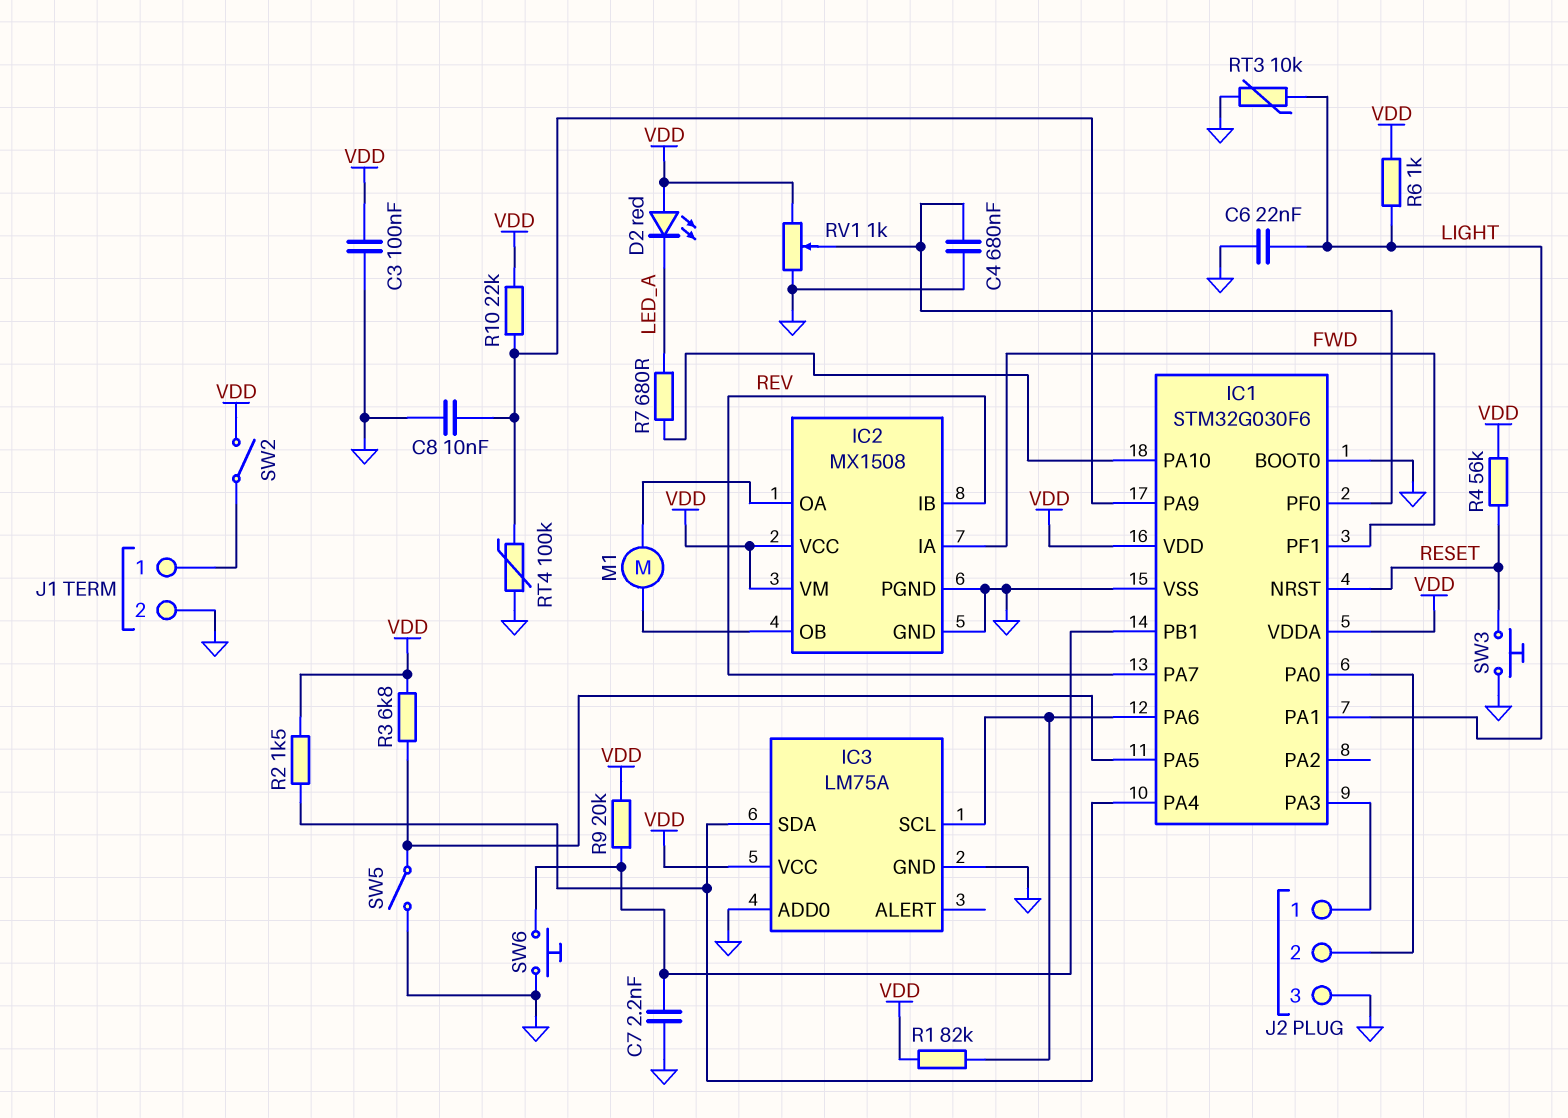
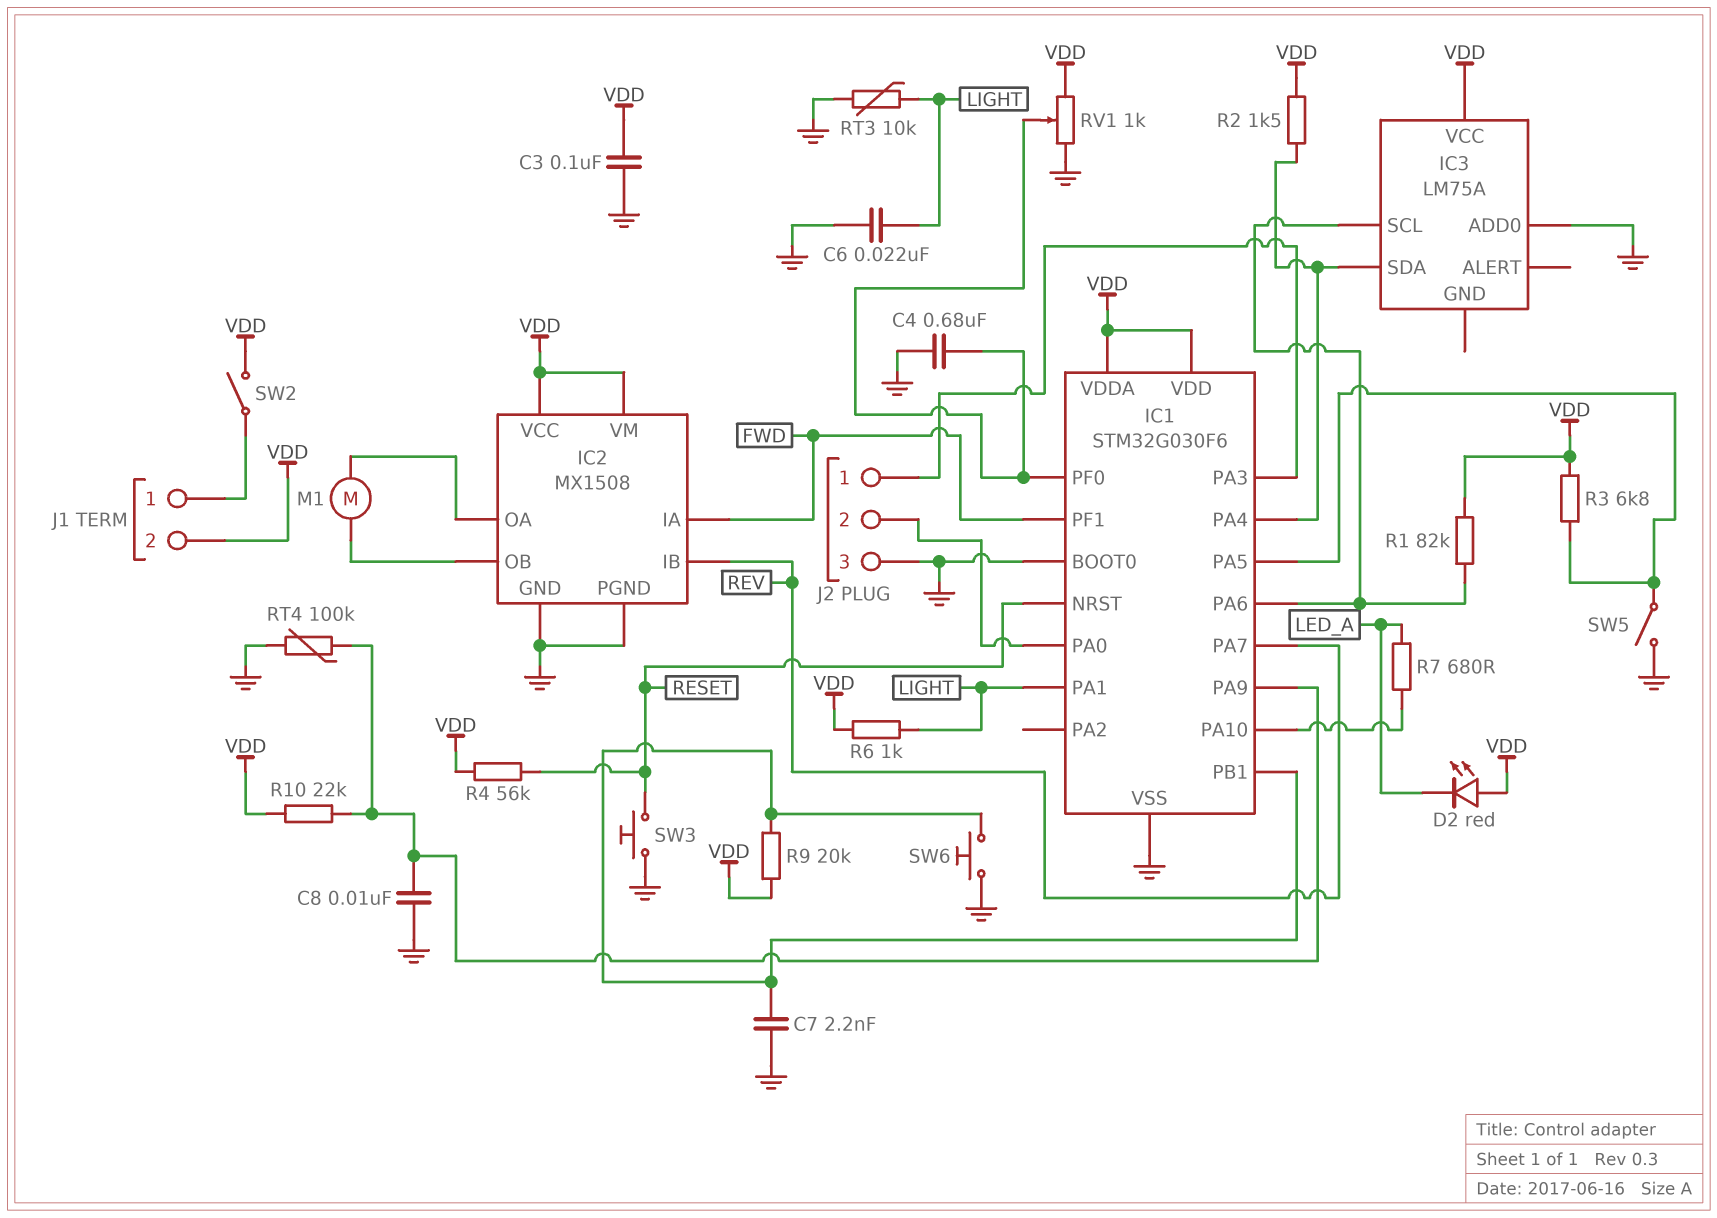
IC3 pin GND: GND -> none
J1 pin 2: GND -> VDD

